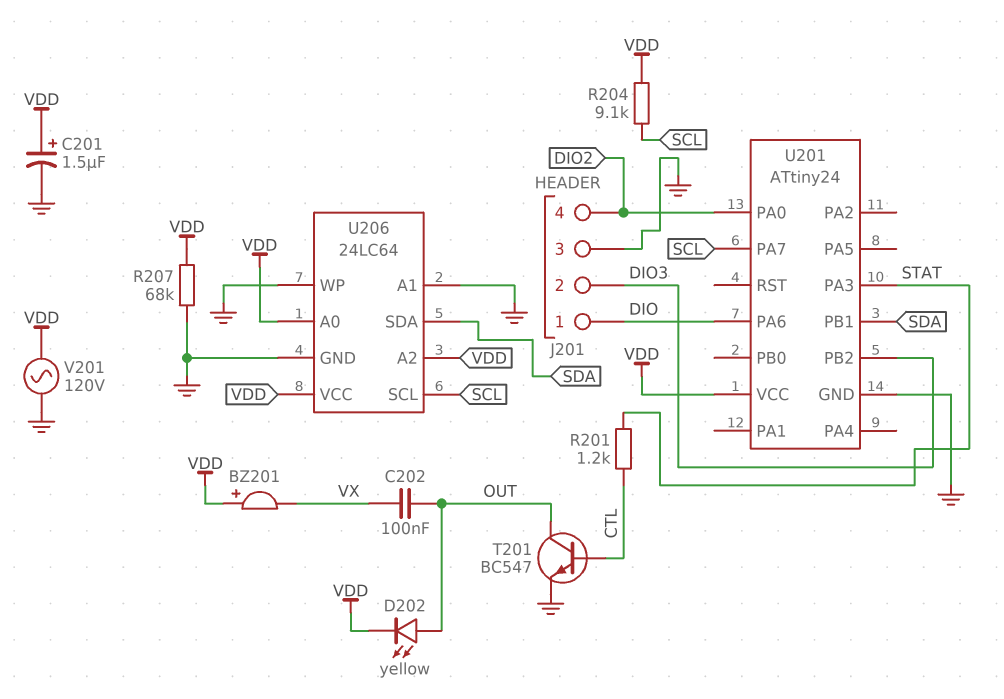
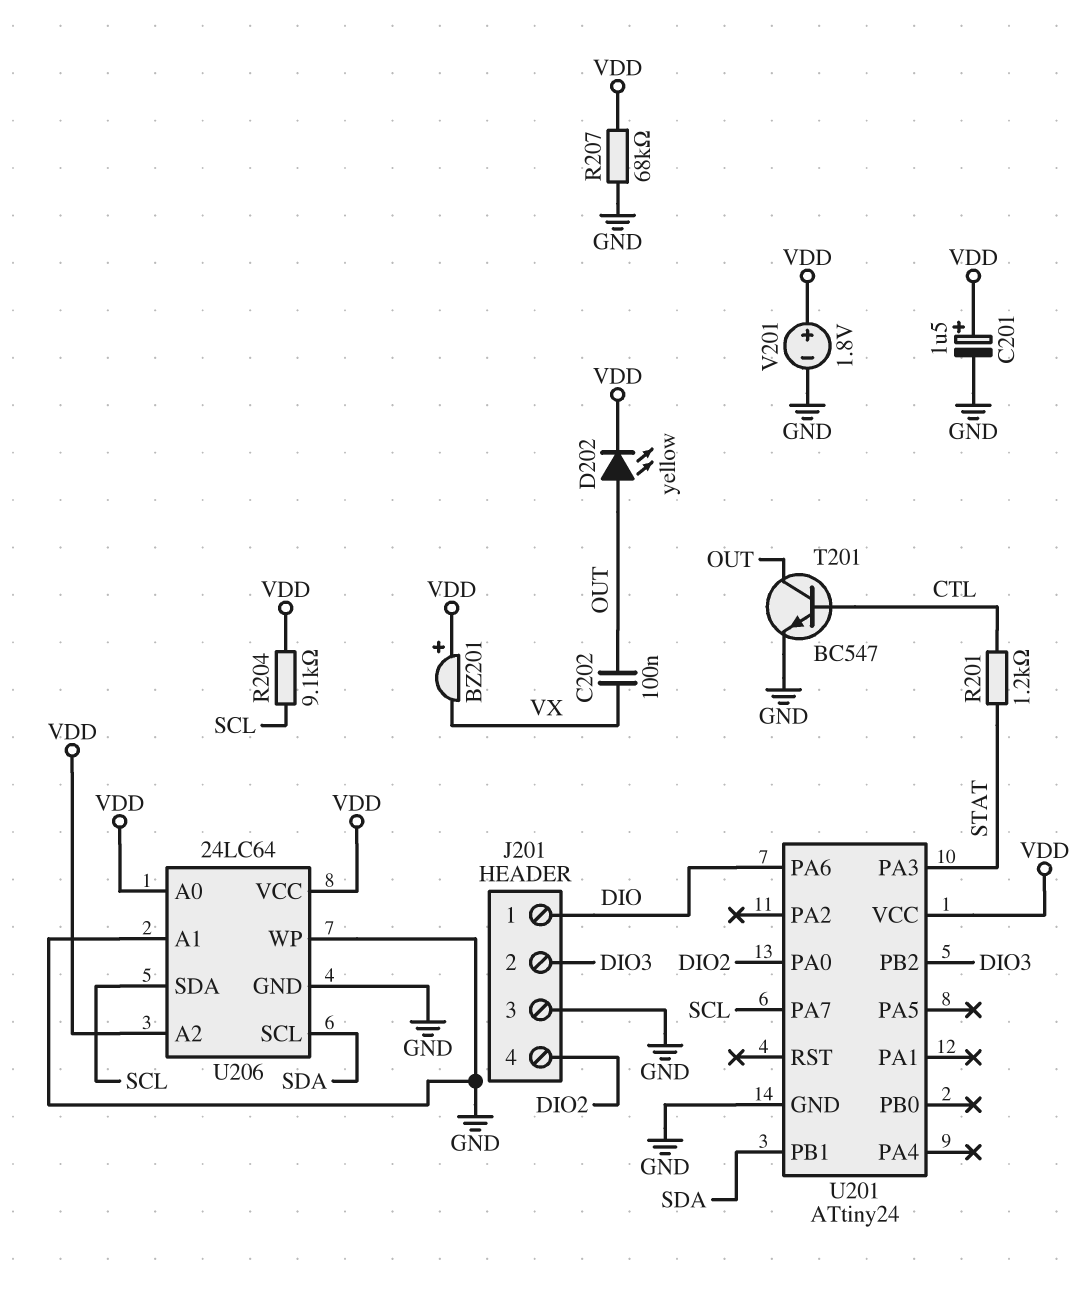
U206 pin SCL: SCL -> SDA
U206 pin SDA: SDA -> SCL
V201: AC 120V (GND, VDD) -> 1.8V (plus VDD, minus GND)

